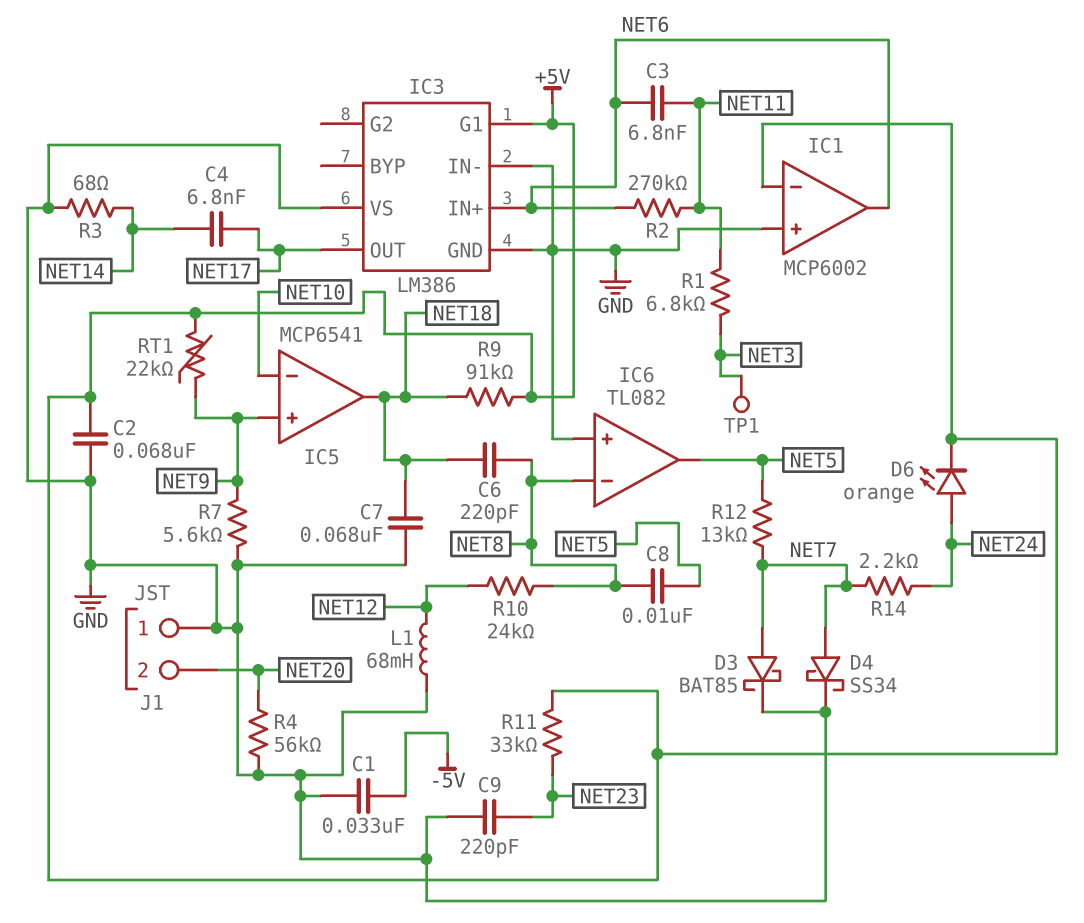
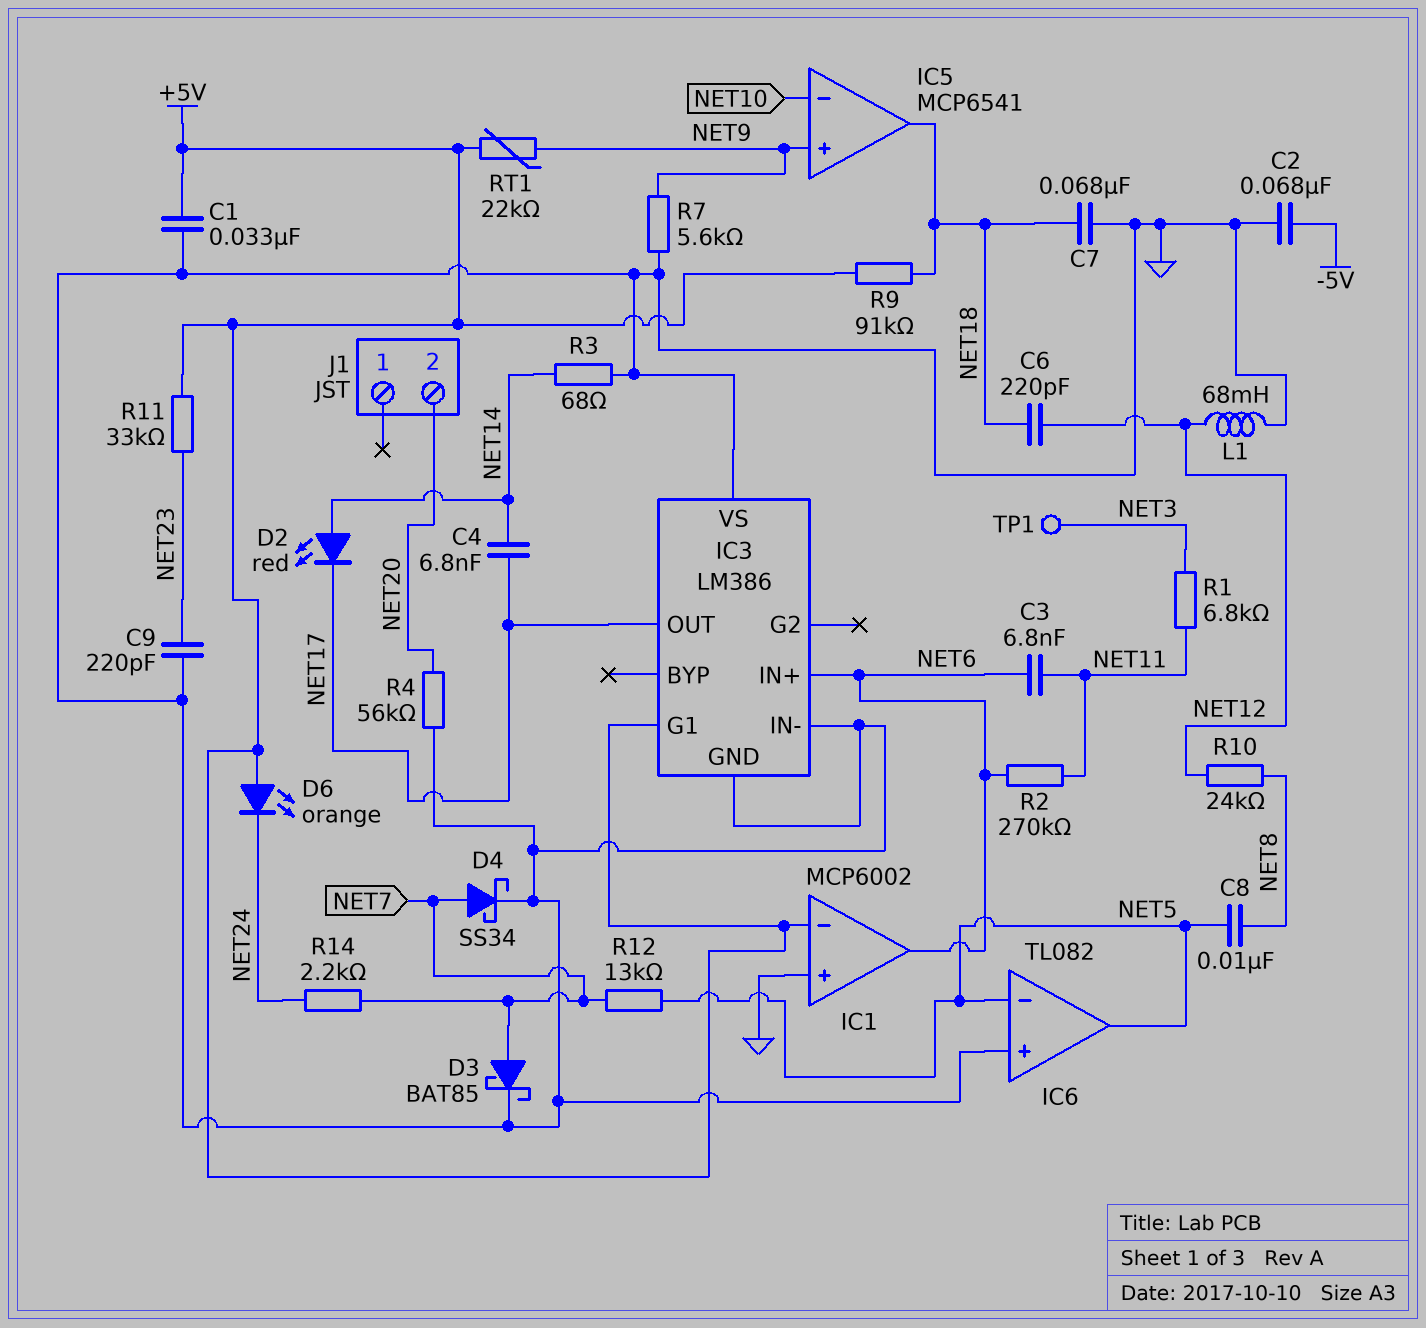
C1: 33nF (-5V, GND) -> 33nF (+5V, GND)
C2: 68nF (+5V, GND) -> 68nF (-5V, GND)
C6: 220pF (NET8, NET18) -> 220pF (NET12, NET18)
D2: none -> LED red (A NET14, K NET17)
D6: LED orange (A NET24, K +5V) -> LED orange (A +5V, K NET24)
IC6 pin in-: NET8 -> NET5
J1 pin 1: GND -> none

